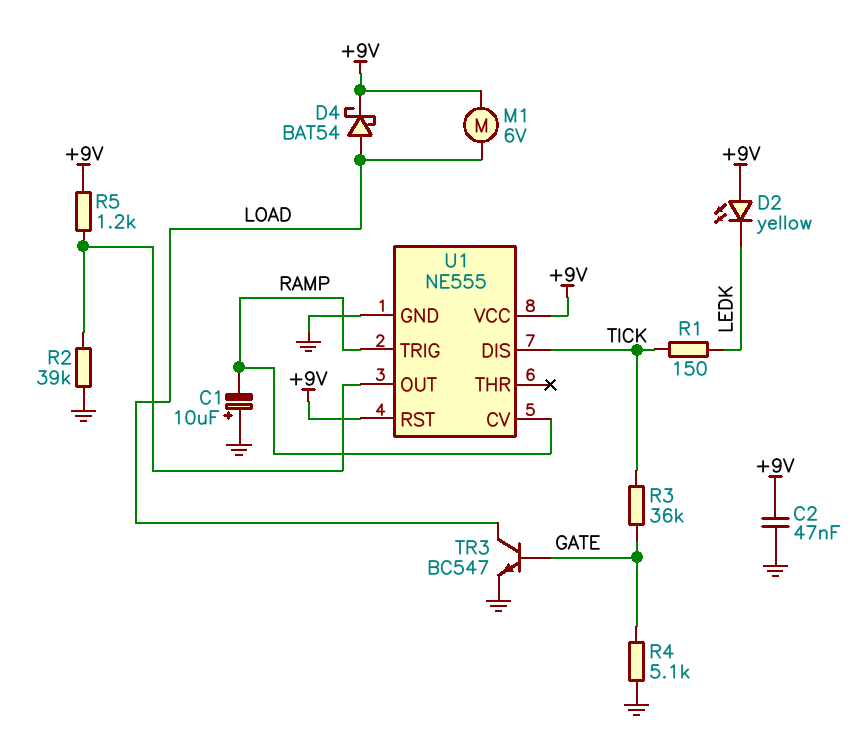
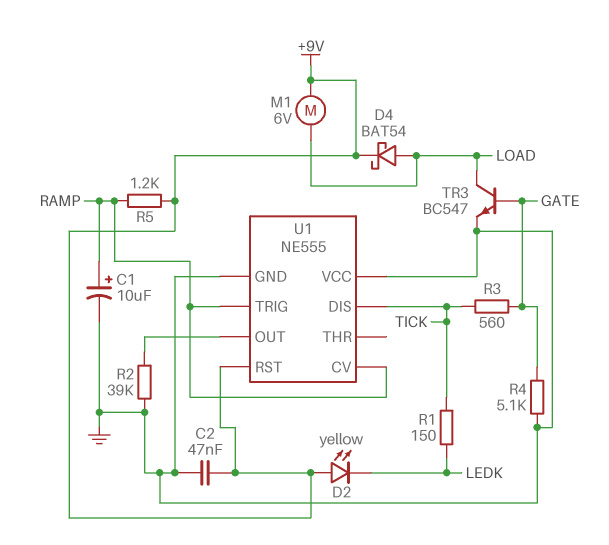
C1: 10uF (plus GND, minus RAMP) -> 10uF (plus RAMP, minus GND)
R3: 36k (GATE, TICK) -> 560 (GATE, TICK)
R5: 1.2k (+9V, U1/OUT) -> 1.2k (+9V, RAMP)
U1 pin VCC: +9V -> GND

